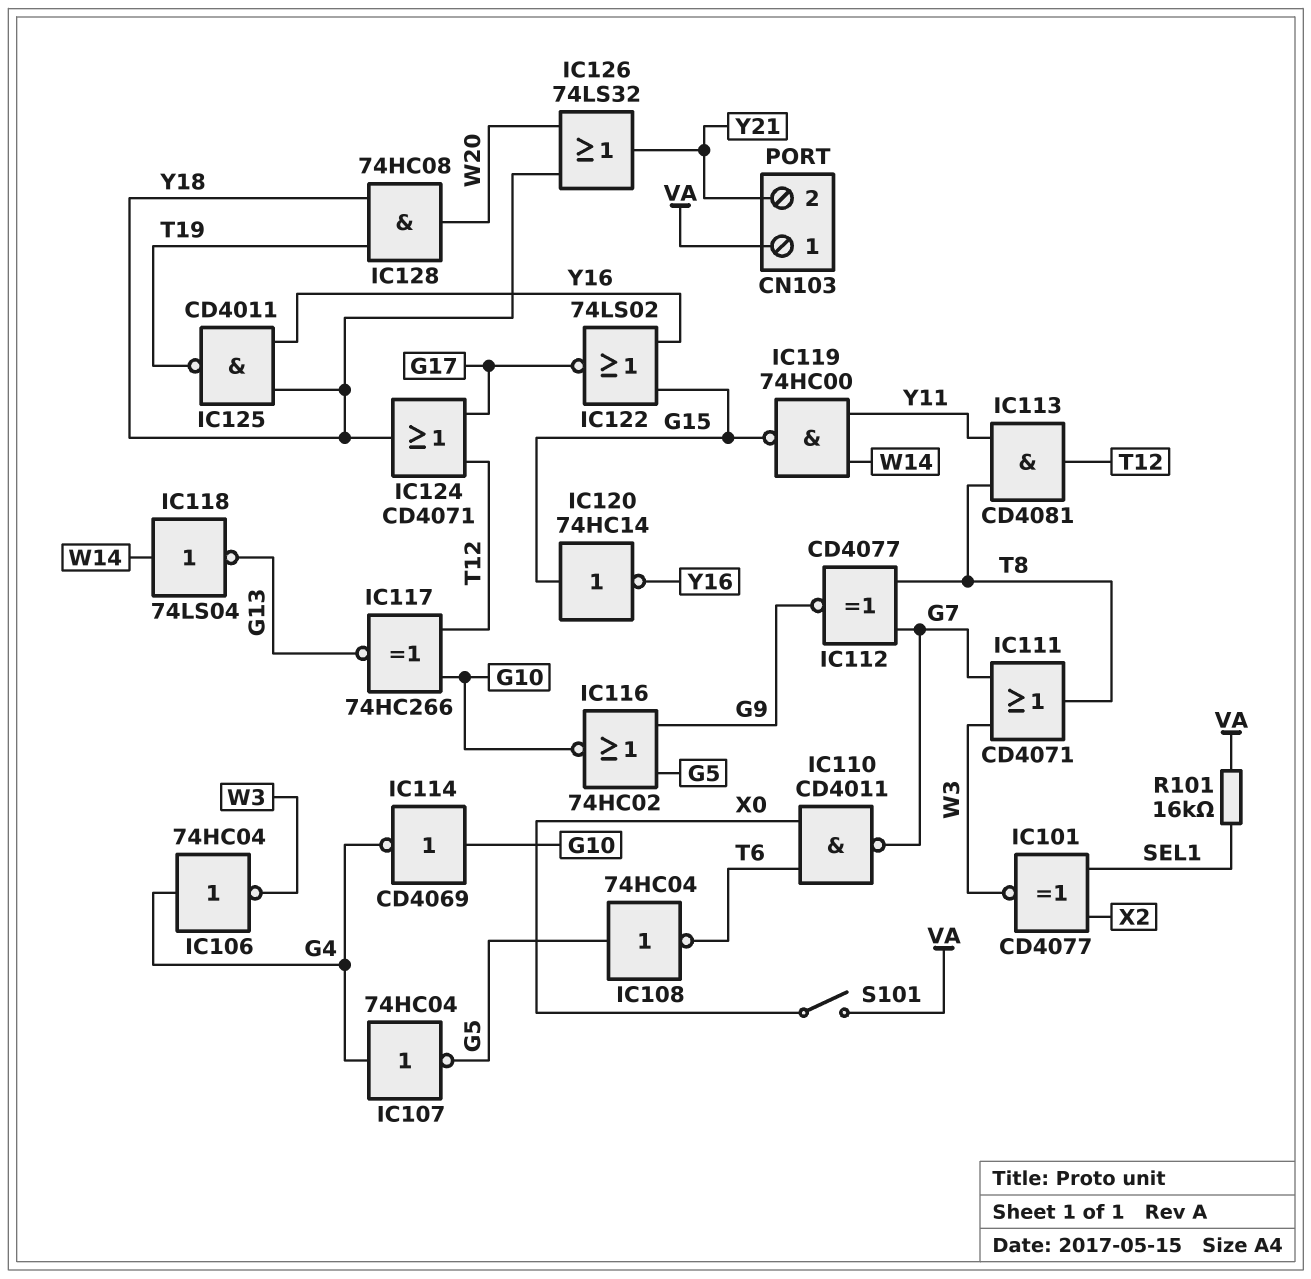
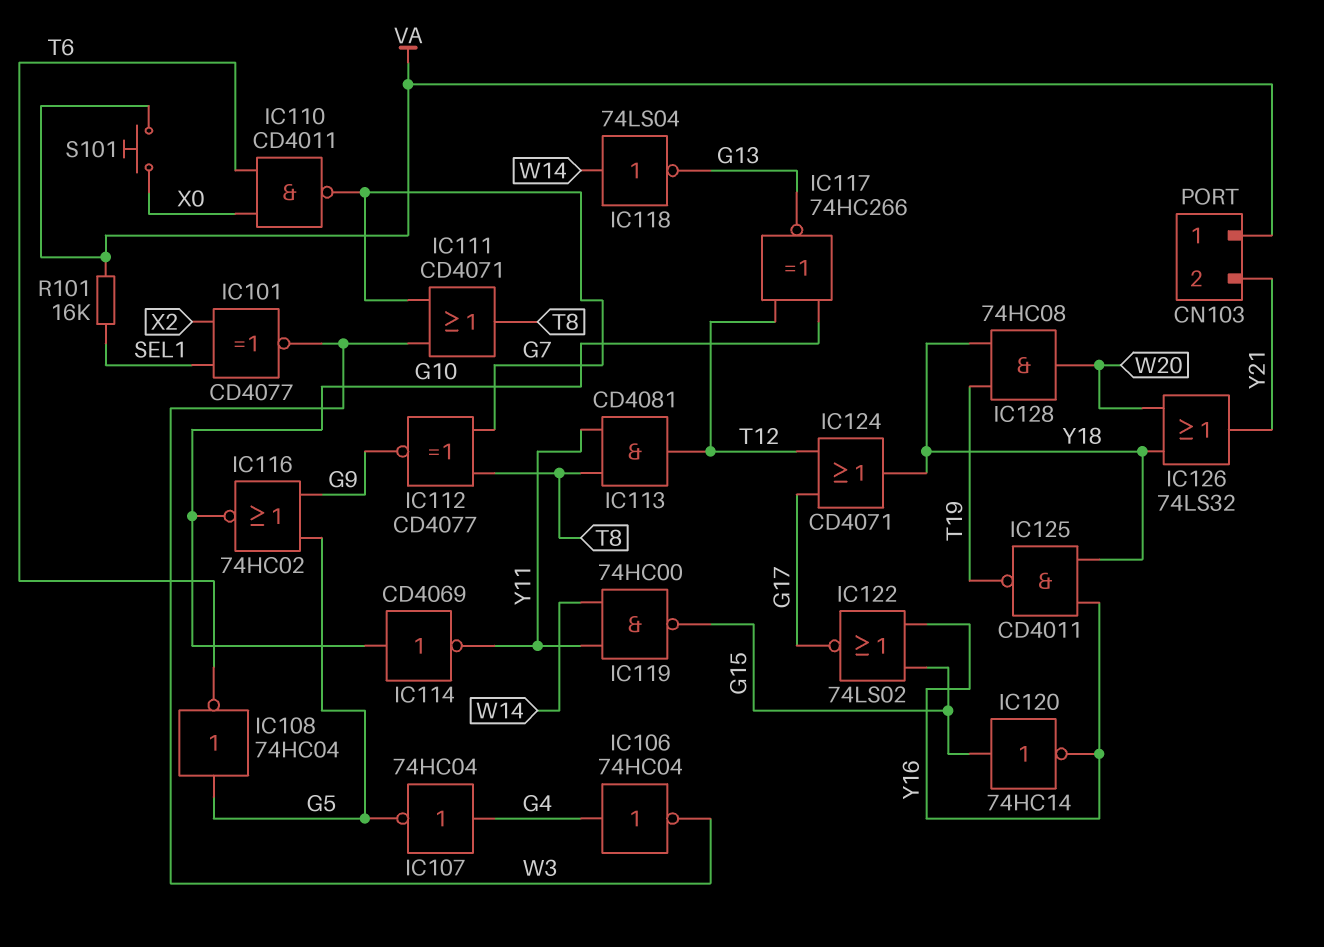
IC114: NOT CD4069 (in G10, out G4) -> NOT CD4069 (in G10, out Y11)
S101: switch (VA, X0) -> button (VA, X0)

